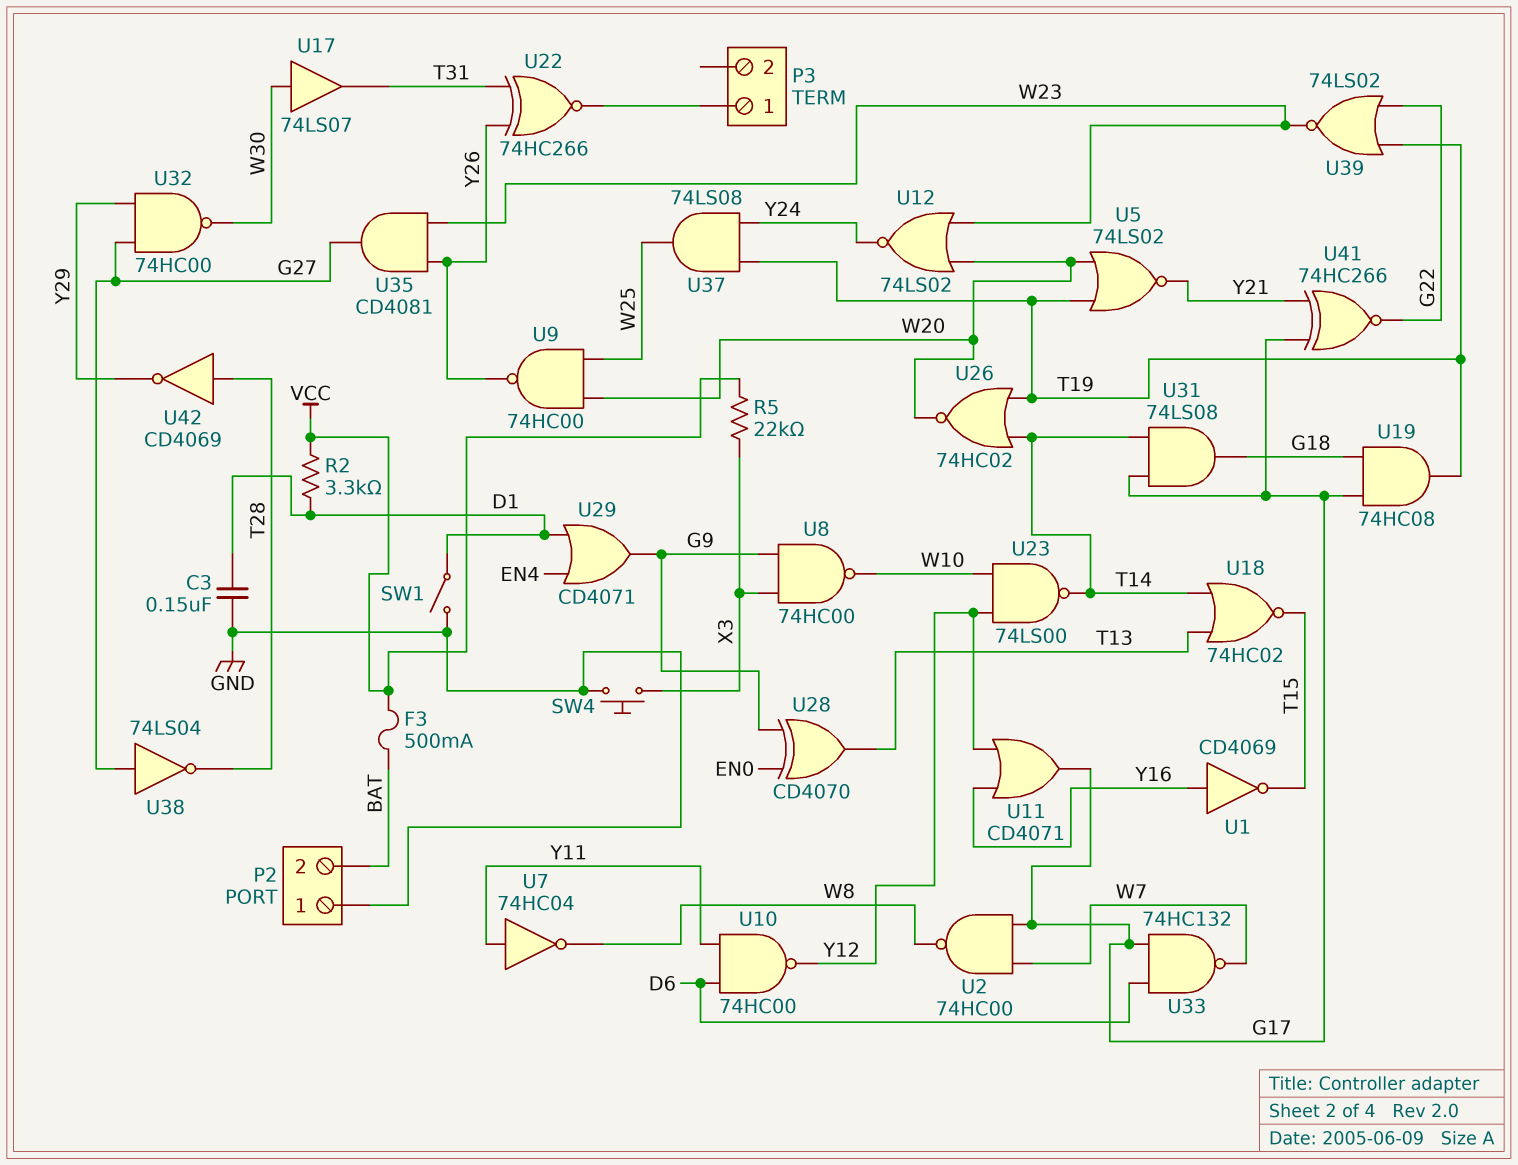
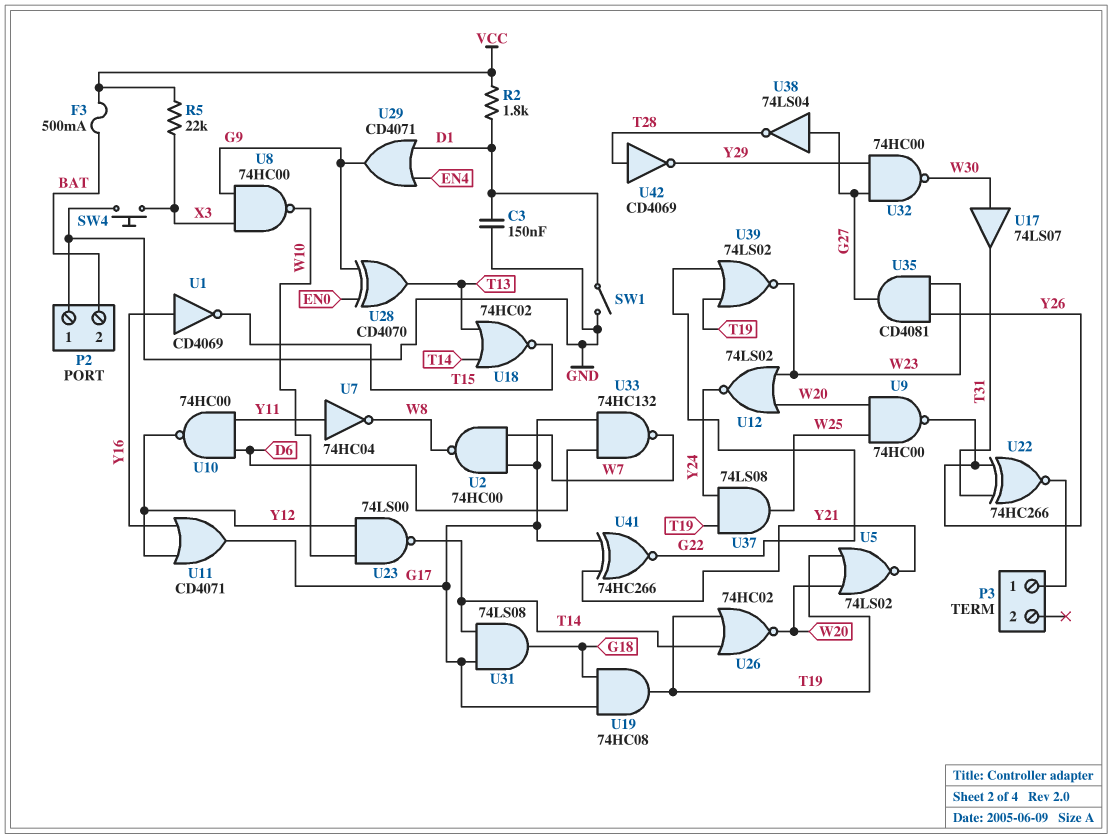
R2: 3.3k (D1, VCC) -> 1.8k (D1, VCC)

